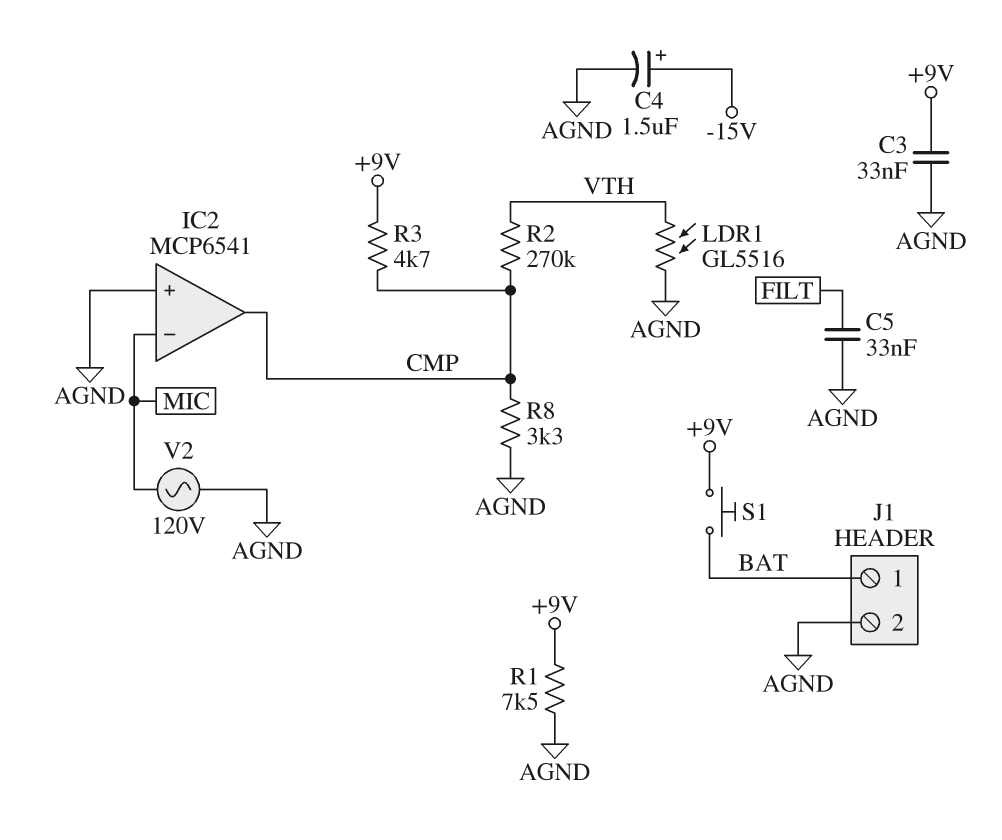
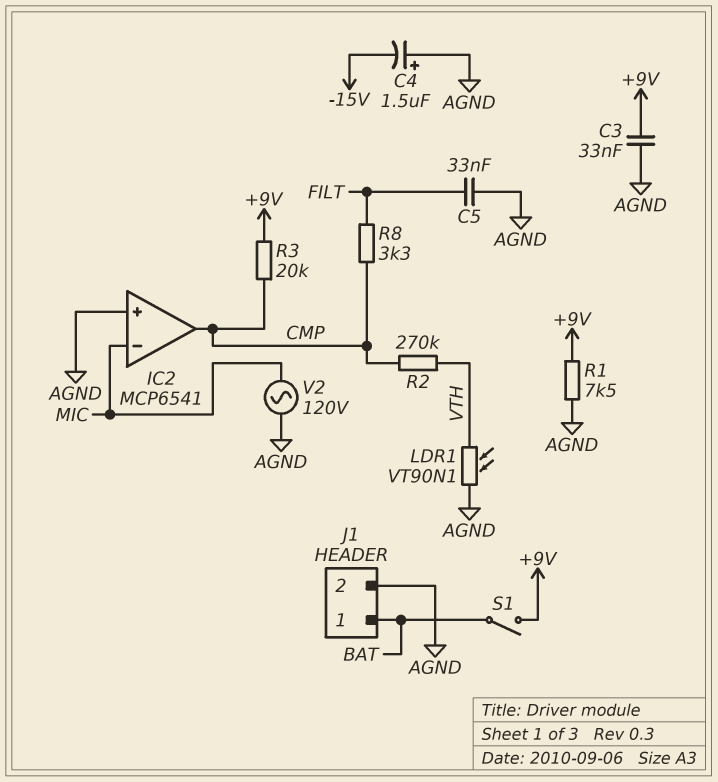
C4: 1.5uF (plus -15V, minus AGND) -> 1.5uF (plus AGND, minus -15V)
LDR1: GL5516 (AGND, VTH) -> VT90N1 (AGND, VTH)
R3: 4.7k (+9V, CMP) -> 20k (+9V, CMP)
R8: 3.3k (AGND, CMP) -> 3.3k (CMP, FILT)
S1: button (+9V, BAT) -> switch (+9V, BAT)

